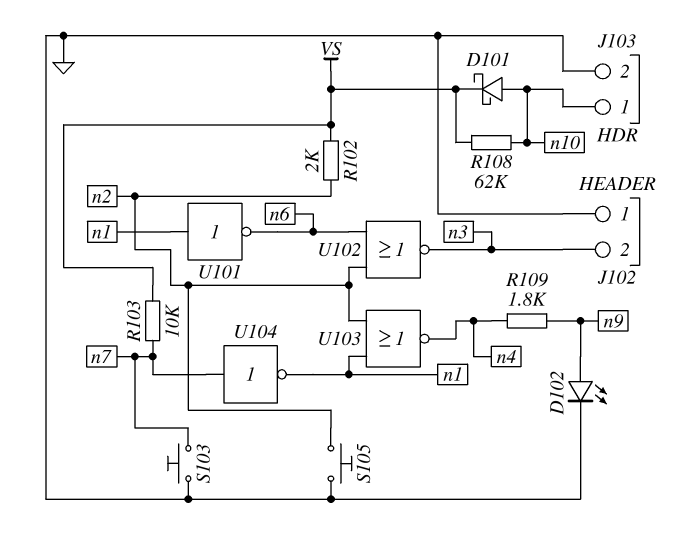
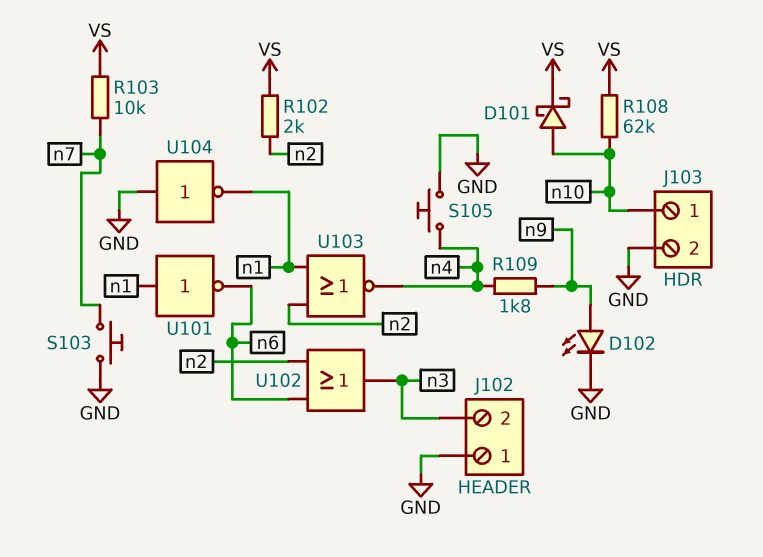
S105: button (GND, n2) -> button (GND, n4)
U102: NOR (in n2, in n6, out n3) -> OR (in n2, in n6, out n3)
U104: NOT (in n7, out n1) -> NOT (in GND, out n1)

